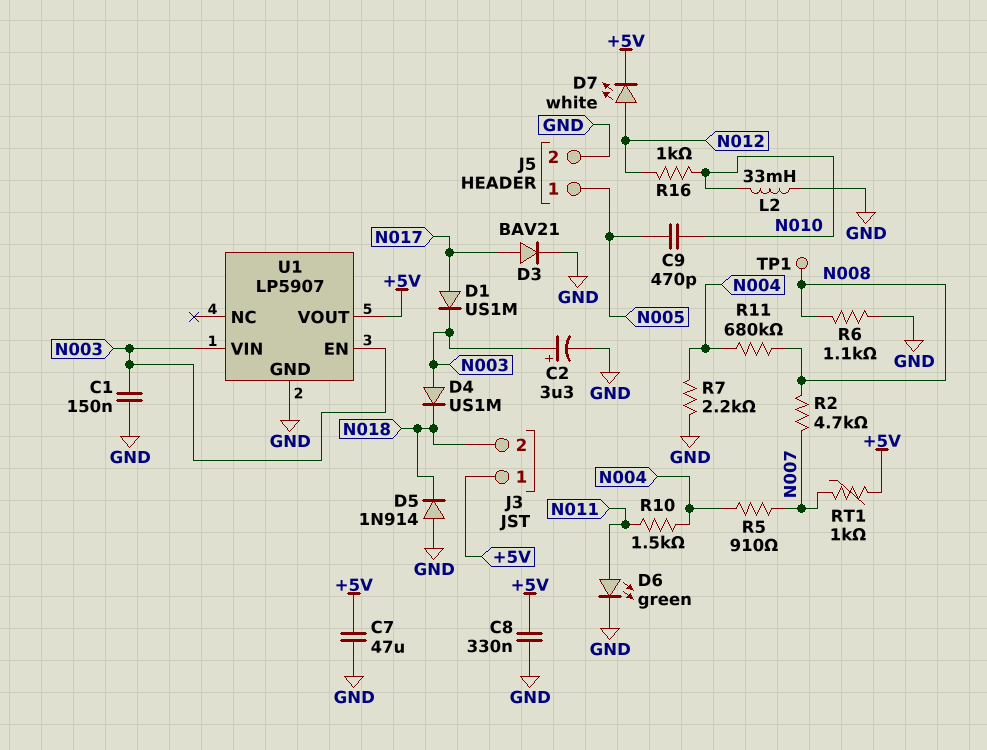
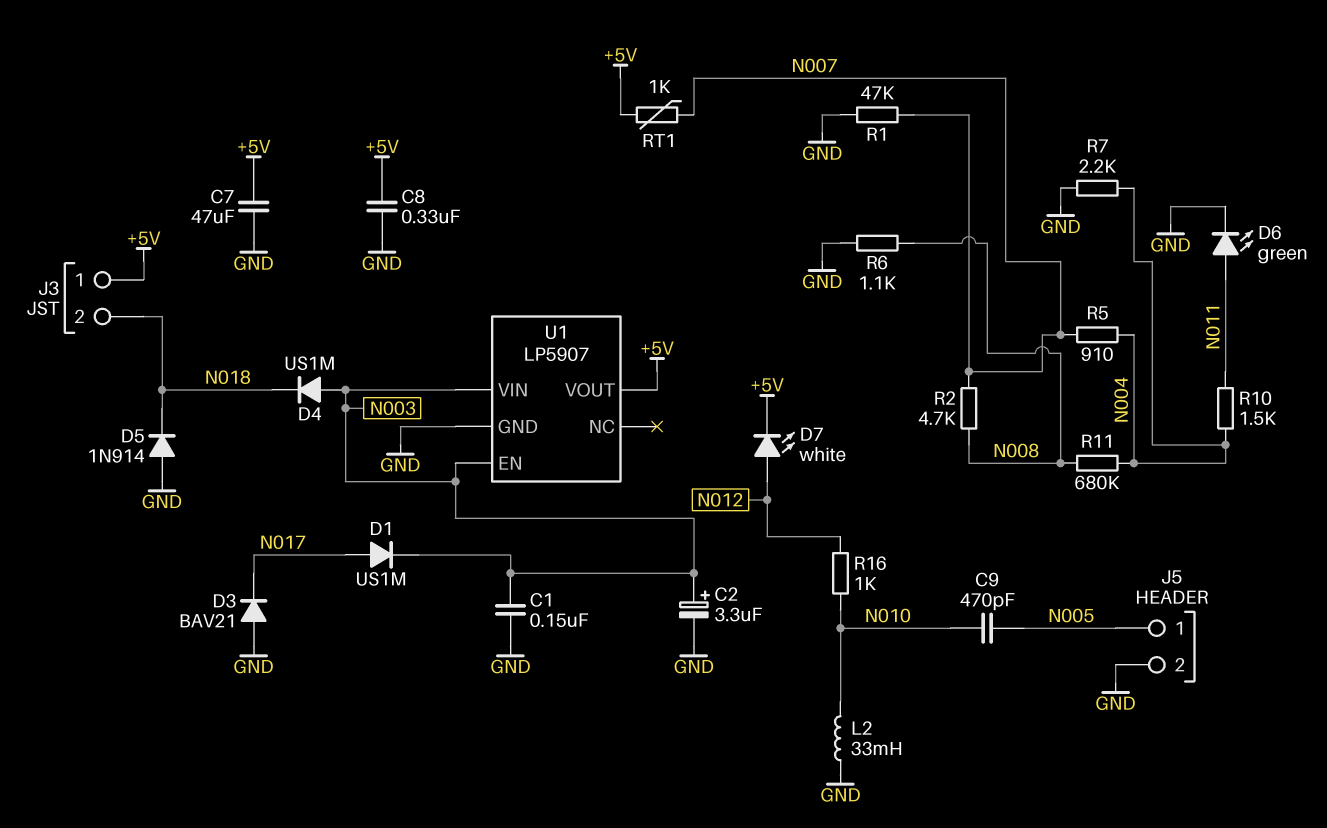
D3: diode BAV21 (A N017, K GND) -> diode BAV21 (A GND, K N017)
R1: none -> 47k (GND, N007)
TP1: test point (N008) -> none

